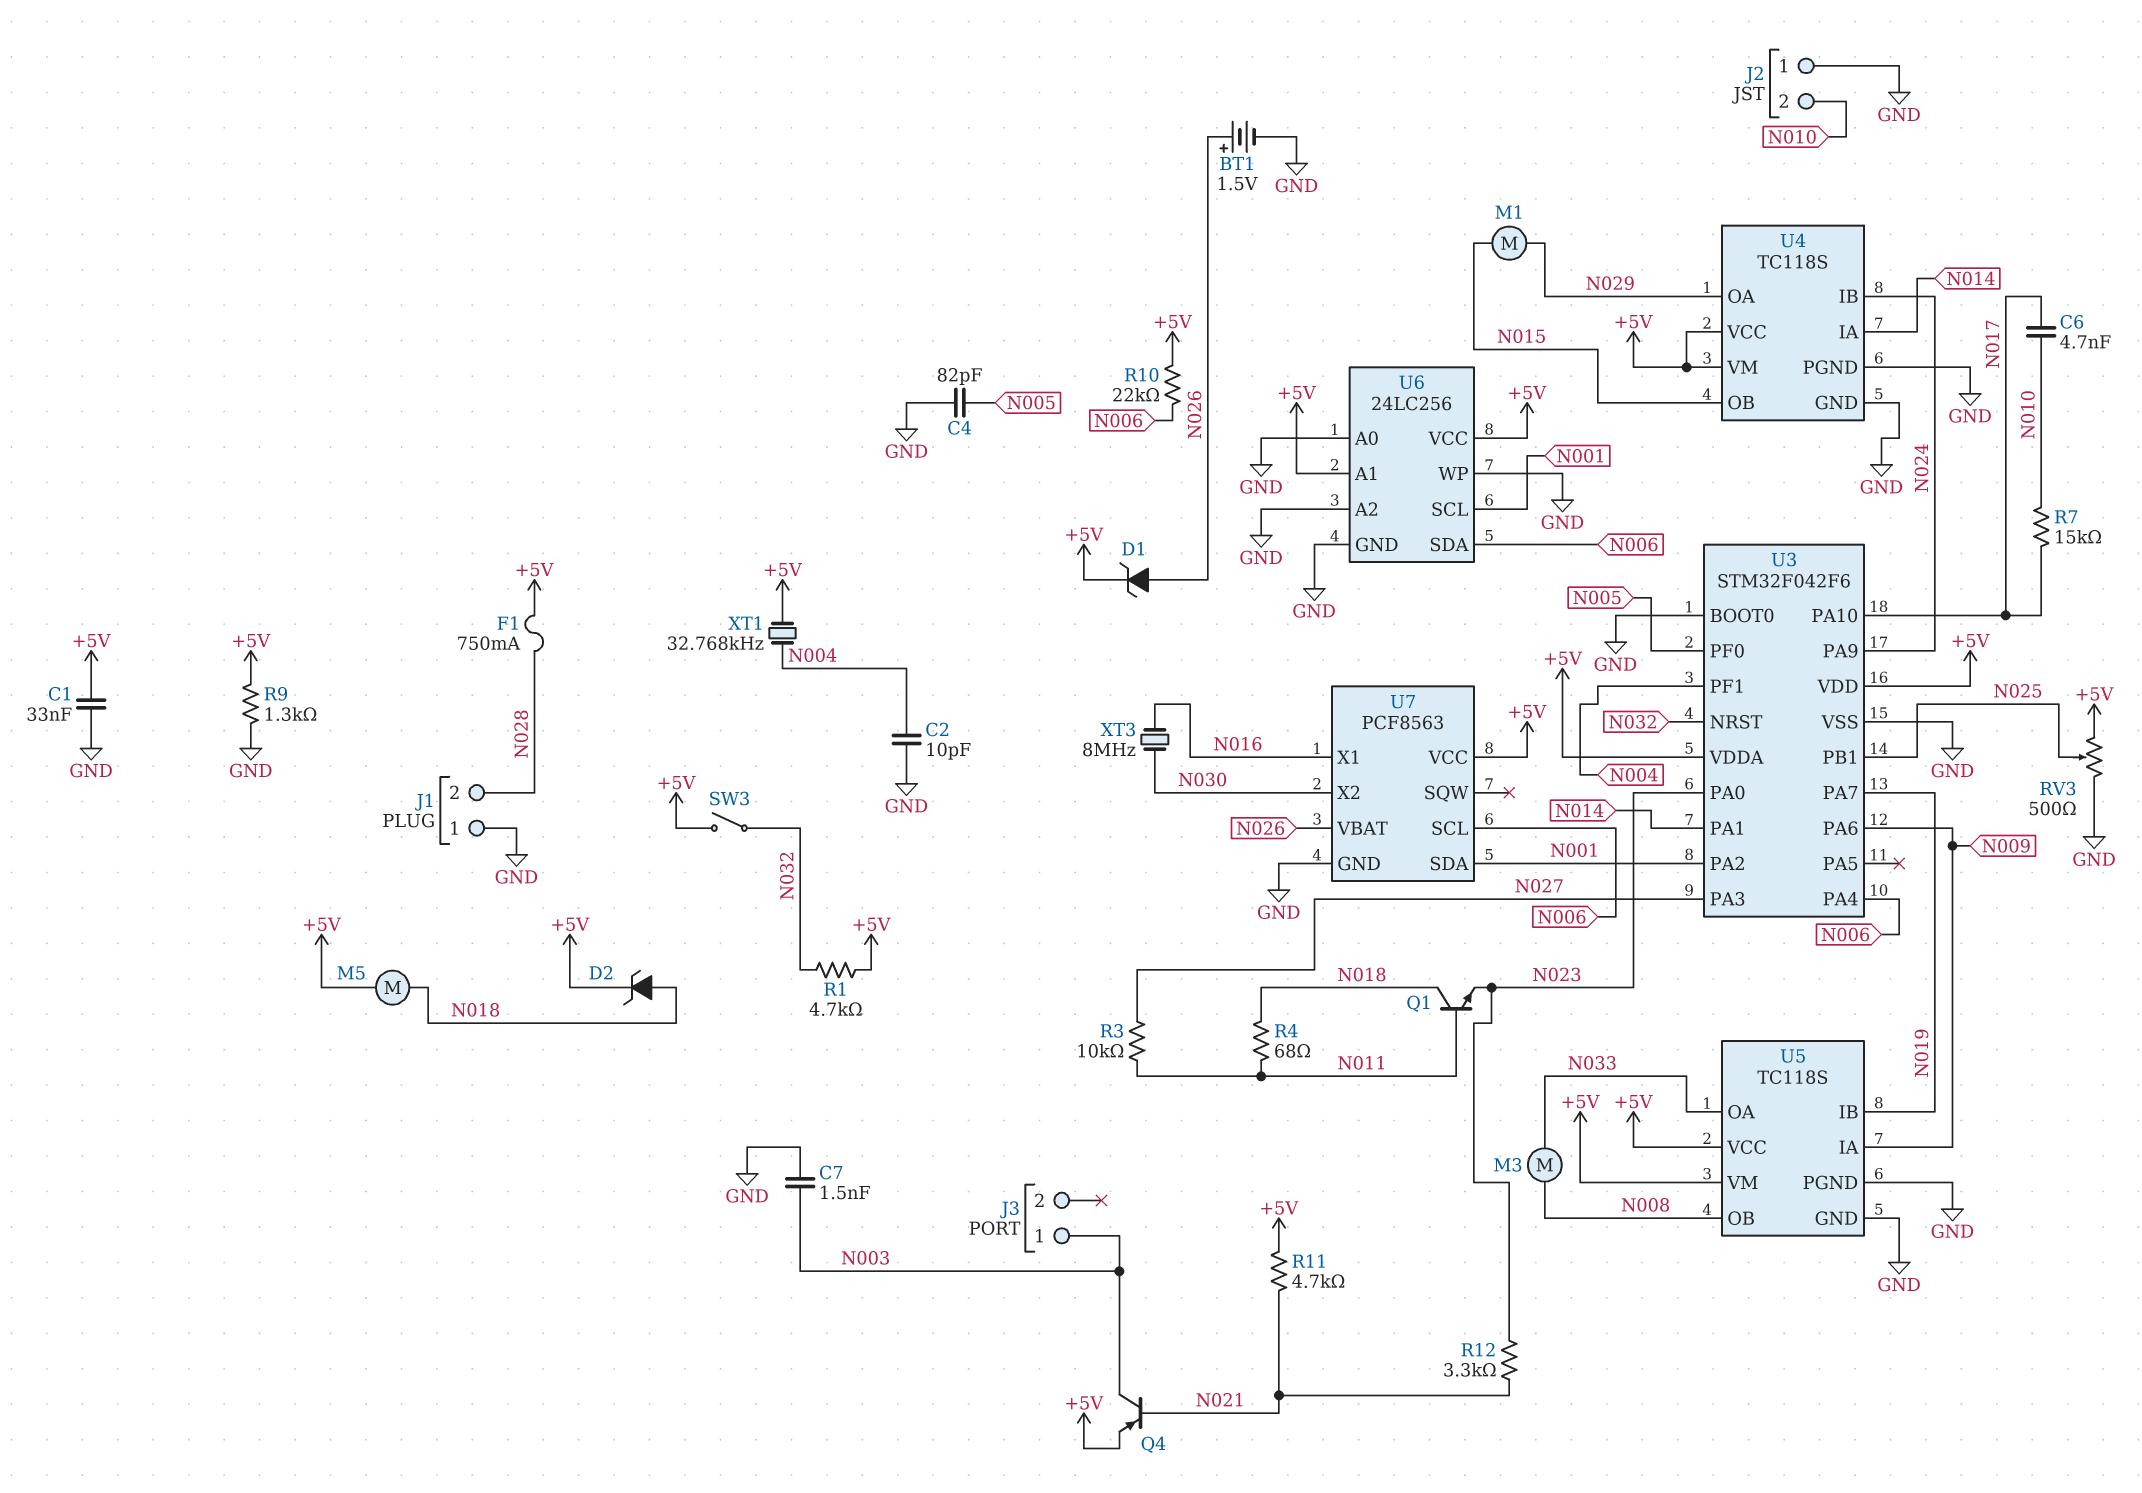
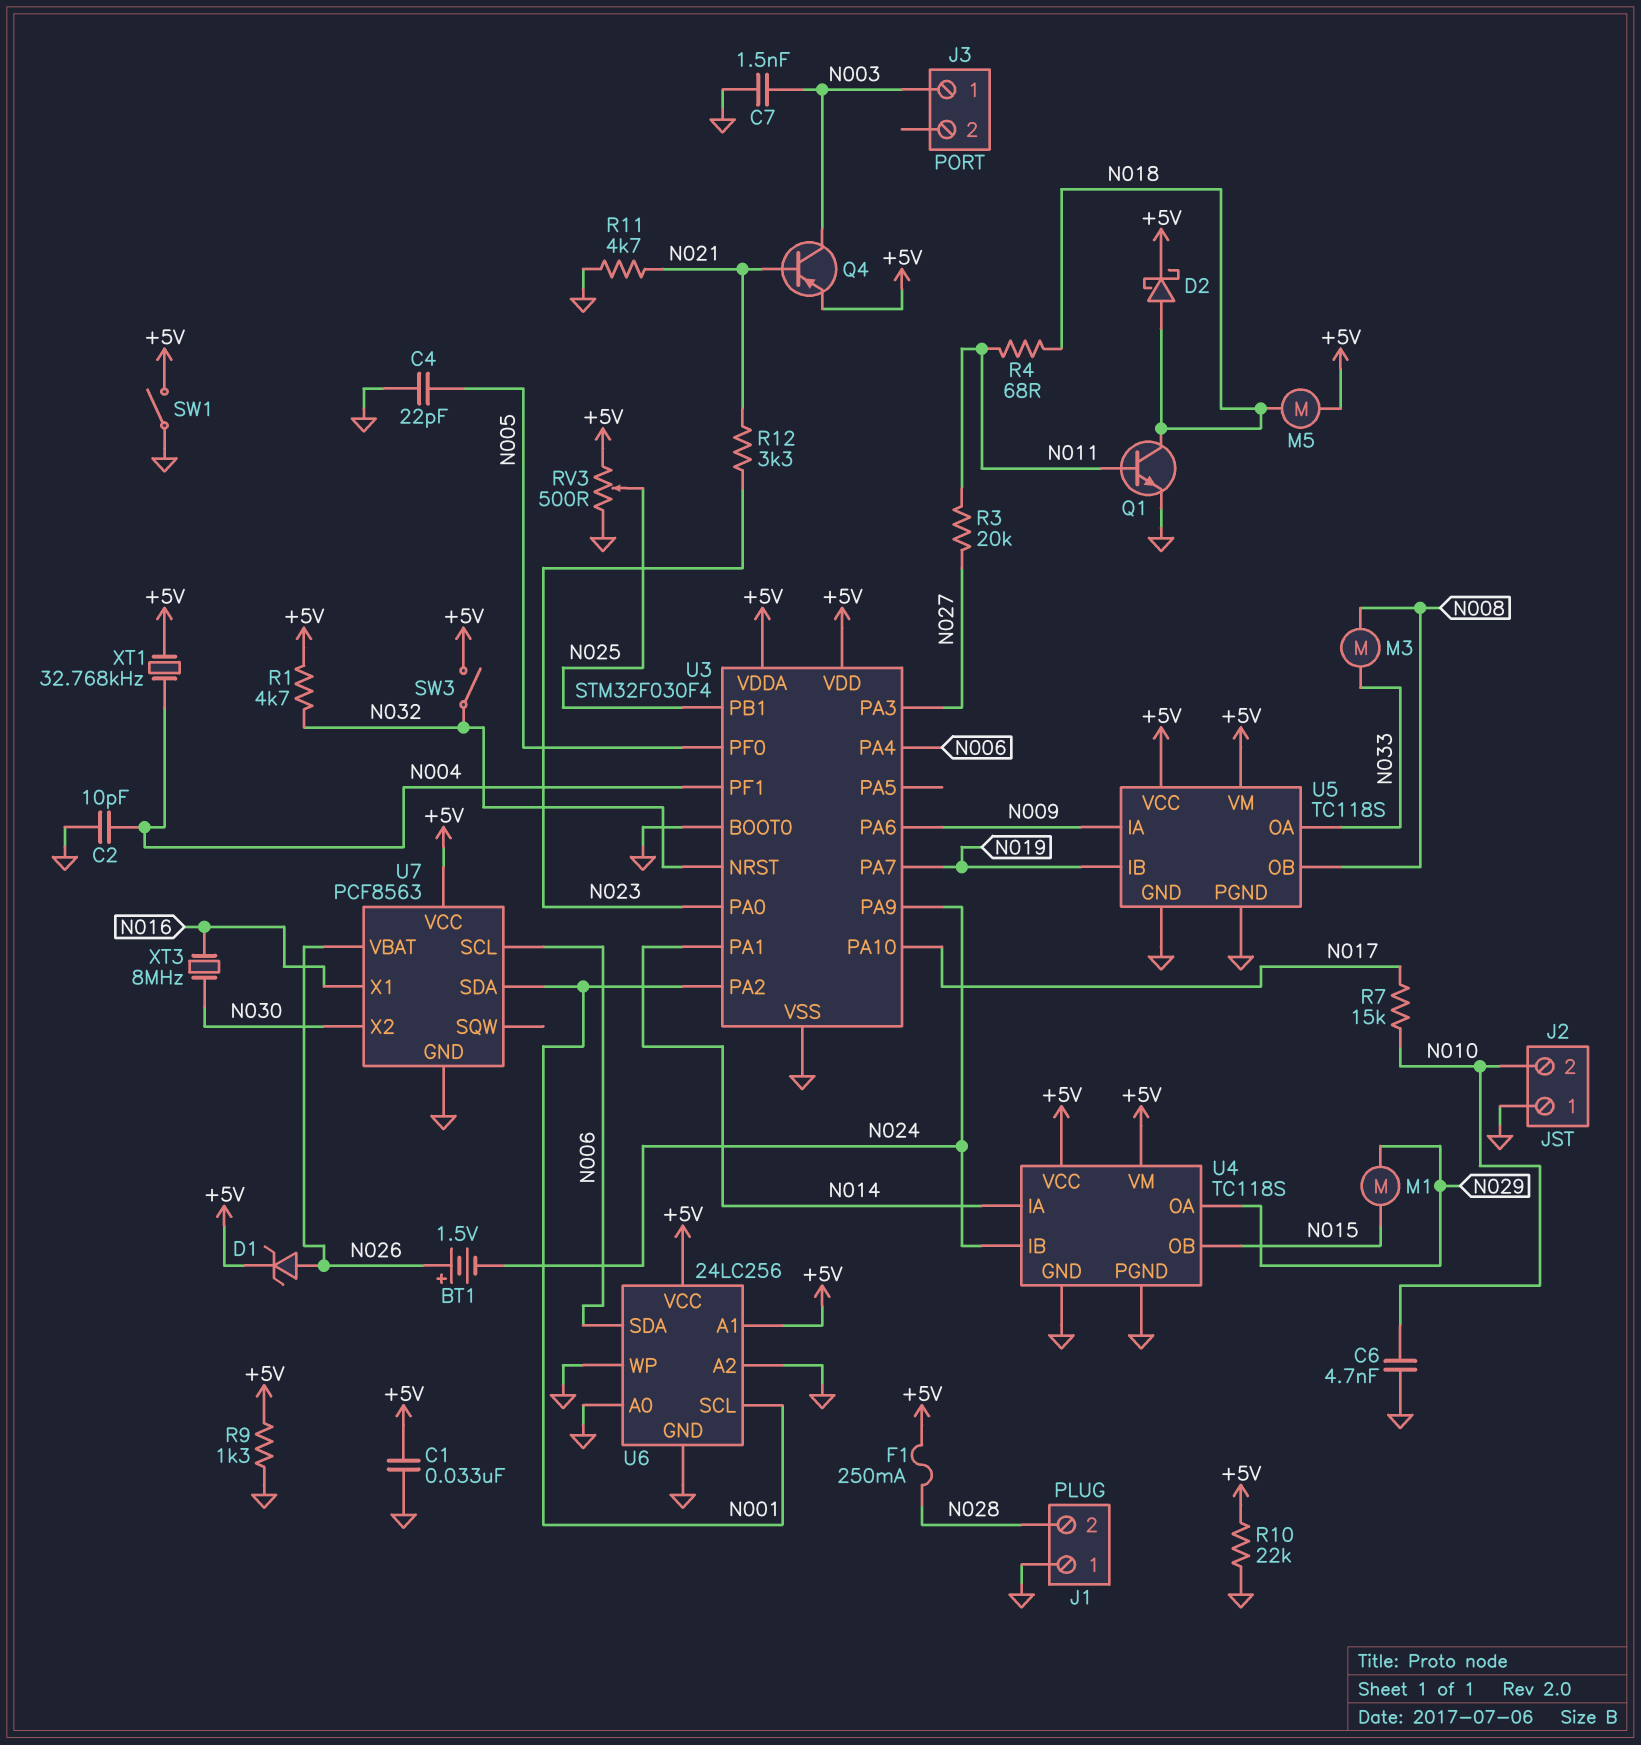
BT1: 1.5V (plus N026, minus GND) -> 1.5V (plus N026, minus N024)
C4: 82pF (GND, N005) -> 22pF (GND, N005)
C6: 4.7nF (N010, N017) -> 4.7nF (GND, N010)
D2: zener (A N018, K +5V) -> schottky (A N018, K +5V)
F1: 750mA (+5V, N028) -> 250mA (+5V, N028)
Q1: NPN (B N011, C N018, E N023) -> NPN (B N011, C N018, E GND)
R3: 10k (N011, N027) -> 20k (N011, N027)
R10: 22k (+5V, N006) -> 22k (+5V, GND)
R11: 4.7k (+5V, N021) -> 4.7k (GND, N021)
SW1: none -> switch (+5V, GND)
U3: STM32F042F6 -> STM32F030F4

